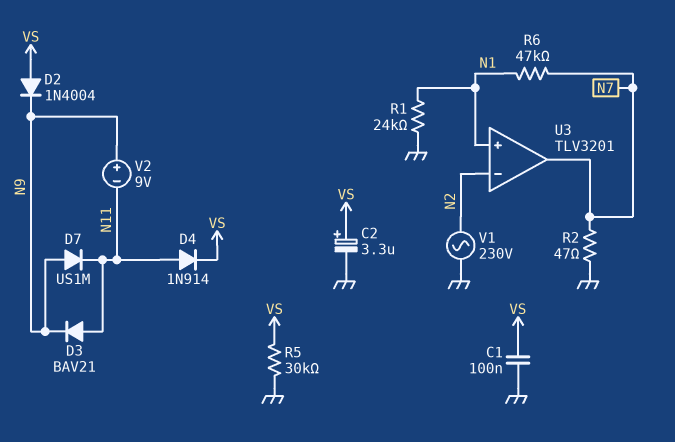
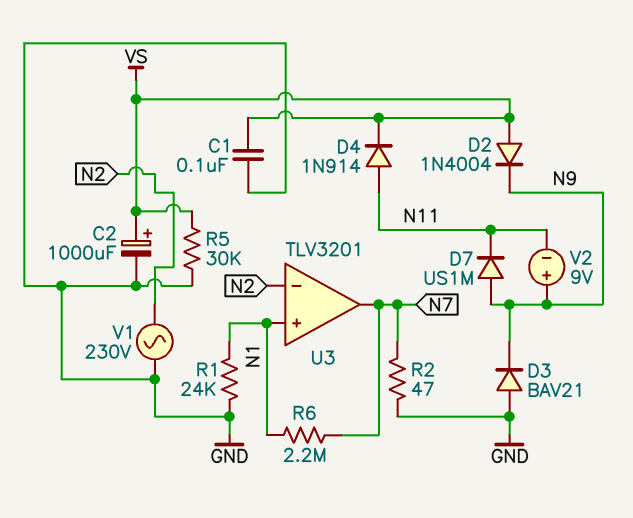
C2: 3.3uF (plus VS, minus GND) -> 1000uF (plus VS, minus GND)
D3: diode BAV21 (A N11, K N9) -> diode BAV21 (A GND, K N9)
R6: 47k (N1, N7) -> 2.2M (N1, N7)

